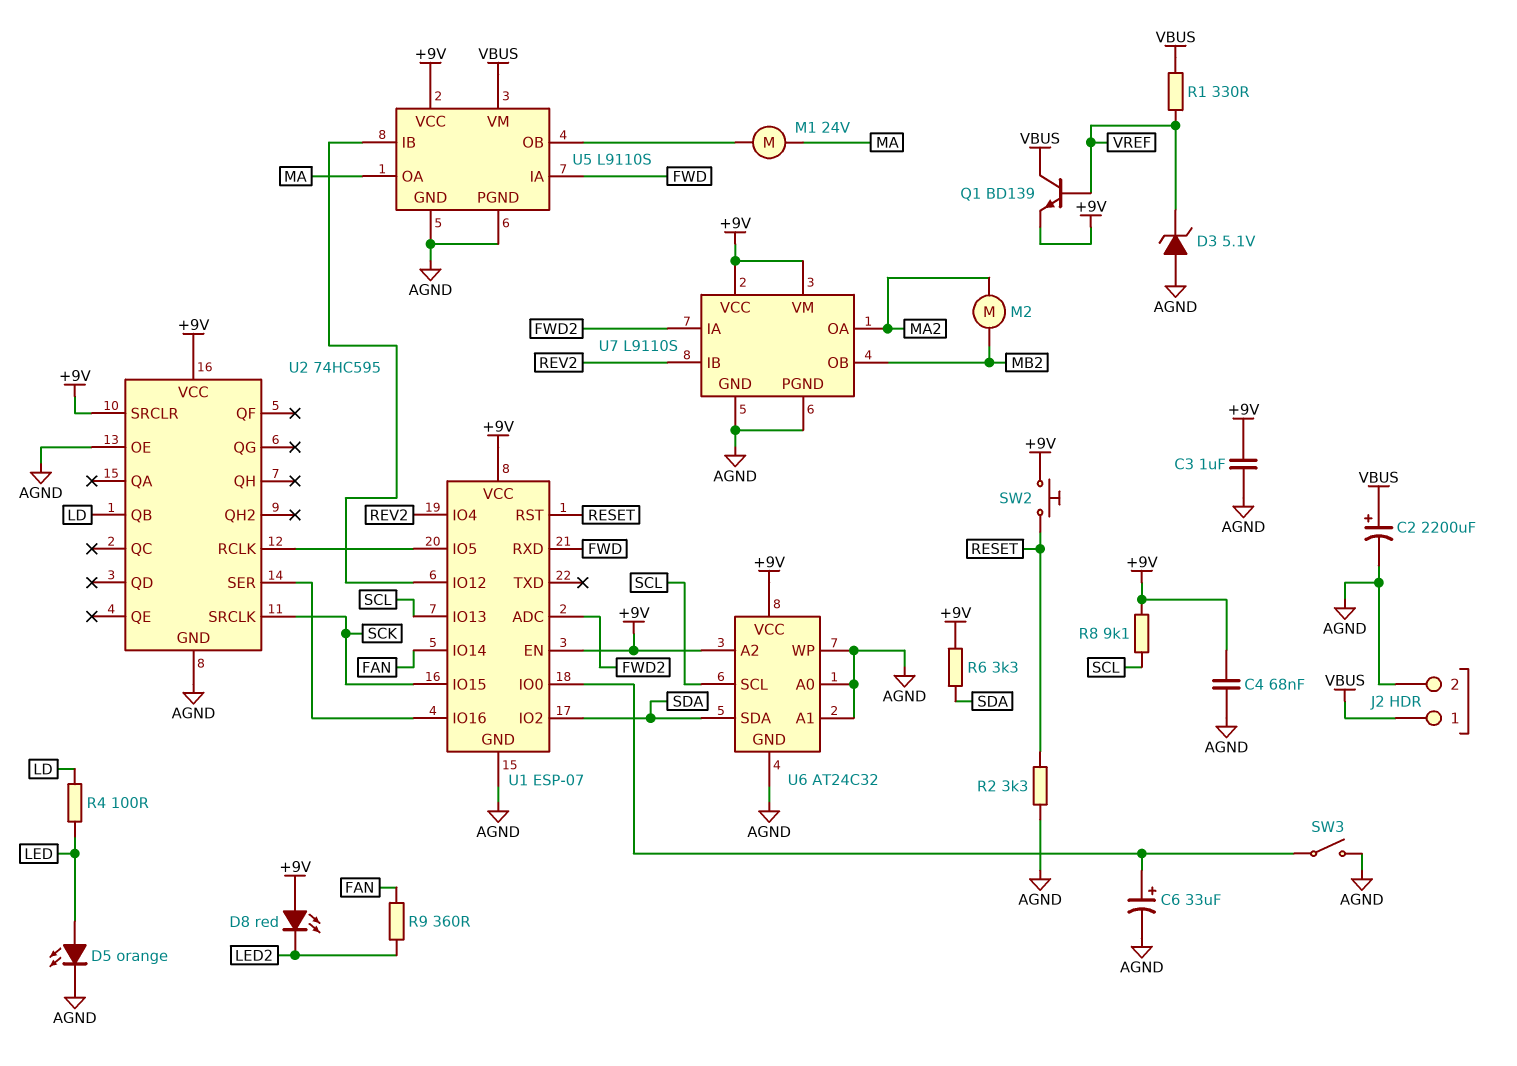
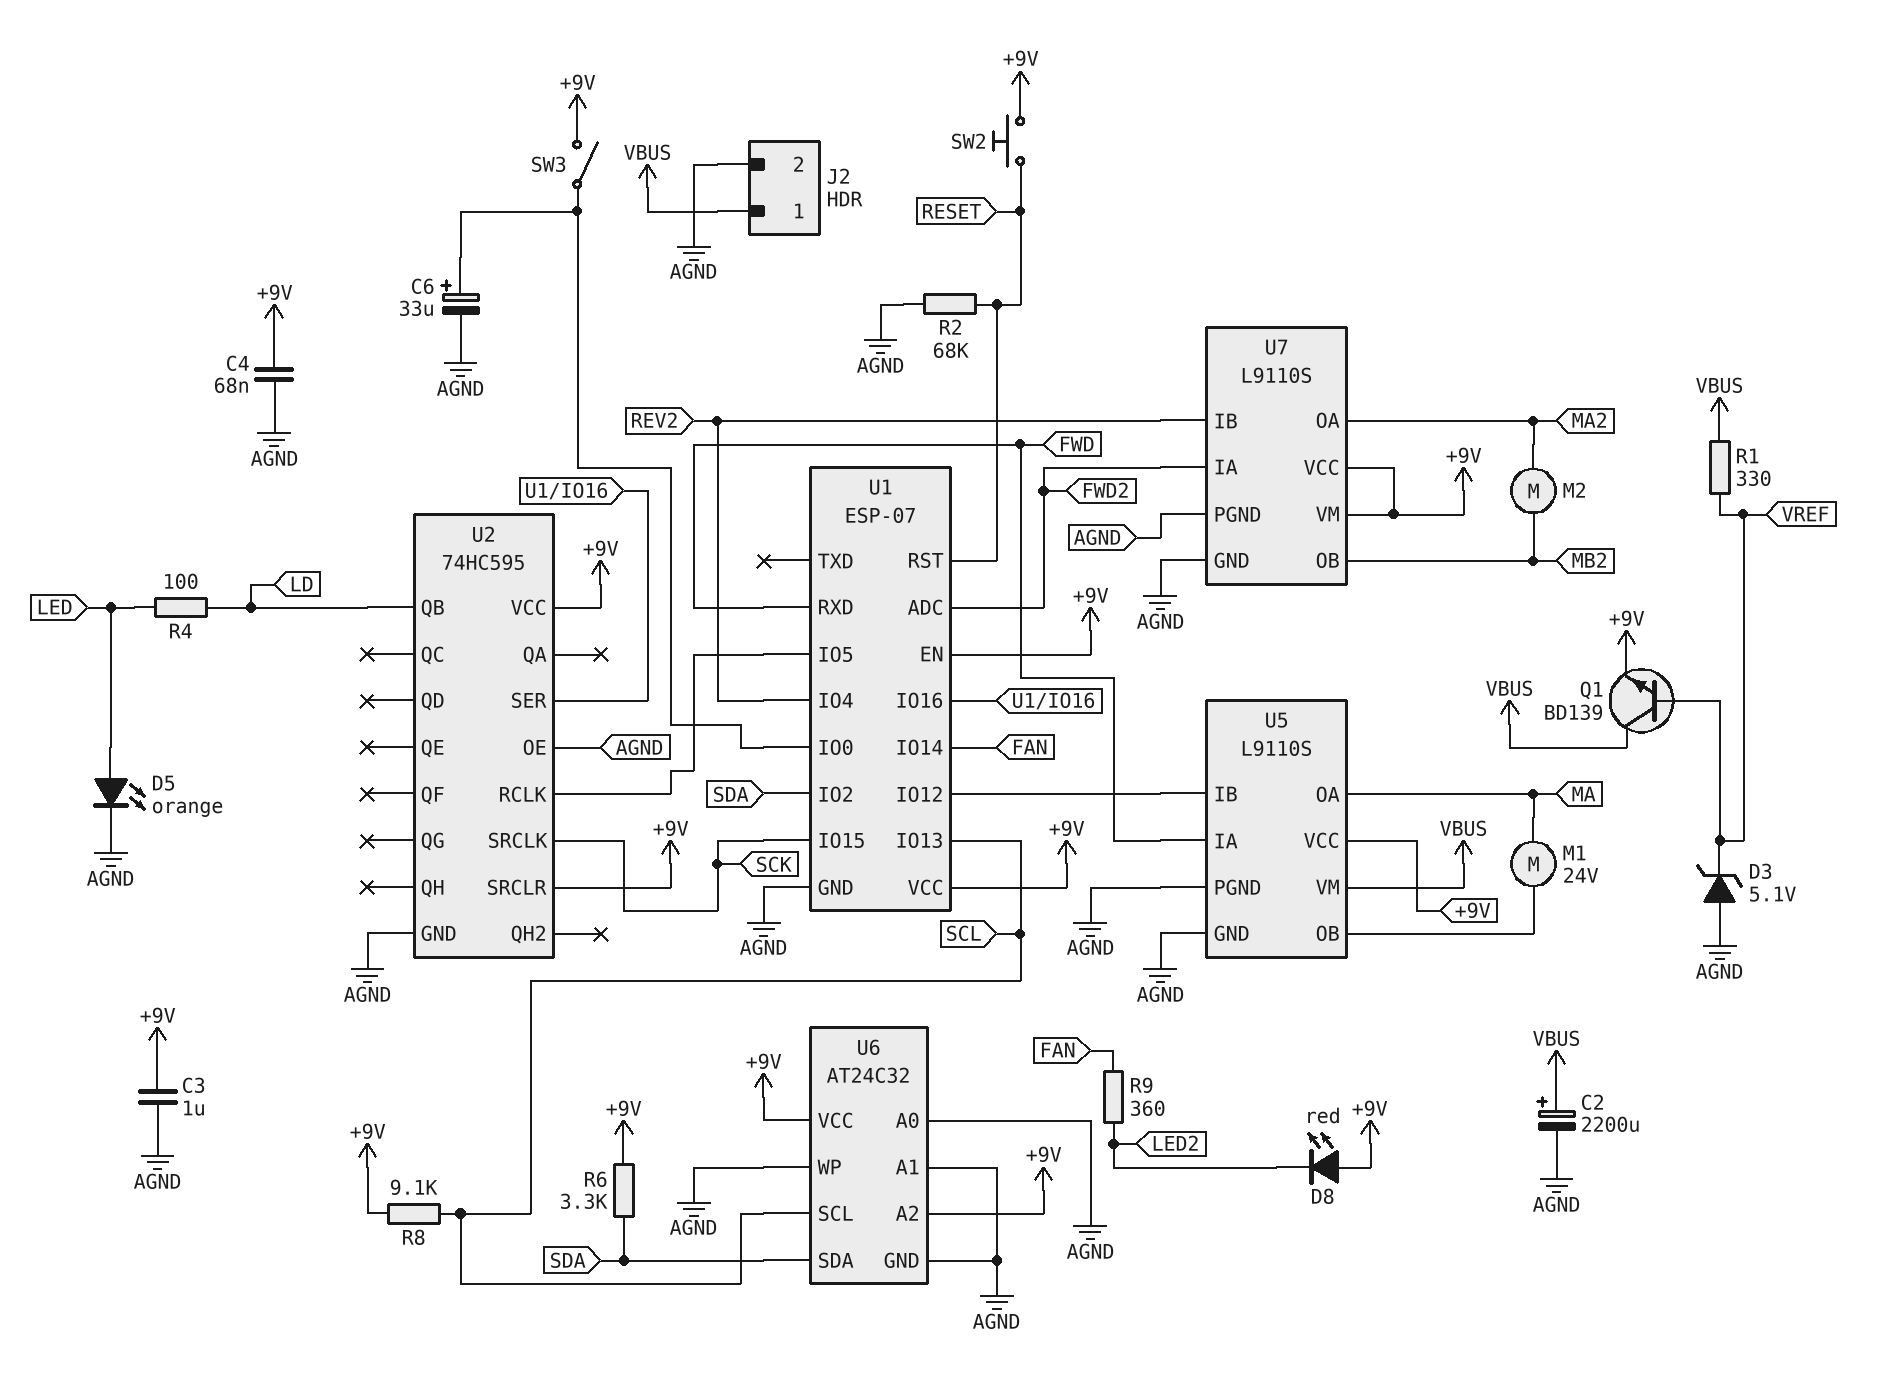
R2: 3.3k (AGND, RESET) -> 68k (AGND, RESET)
SW3: switch (AGND, U1/IO0) -> switch (+9V, U1/IO0)

